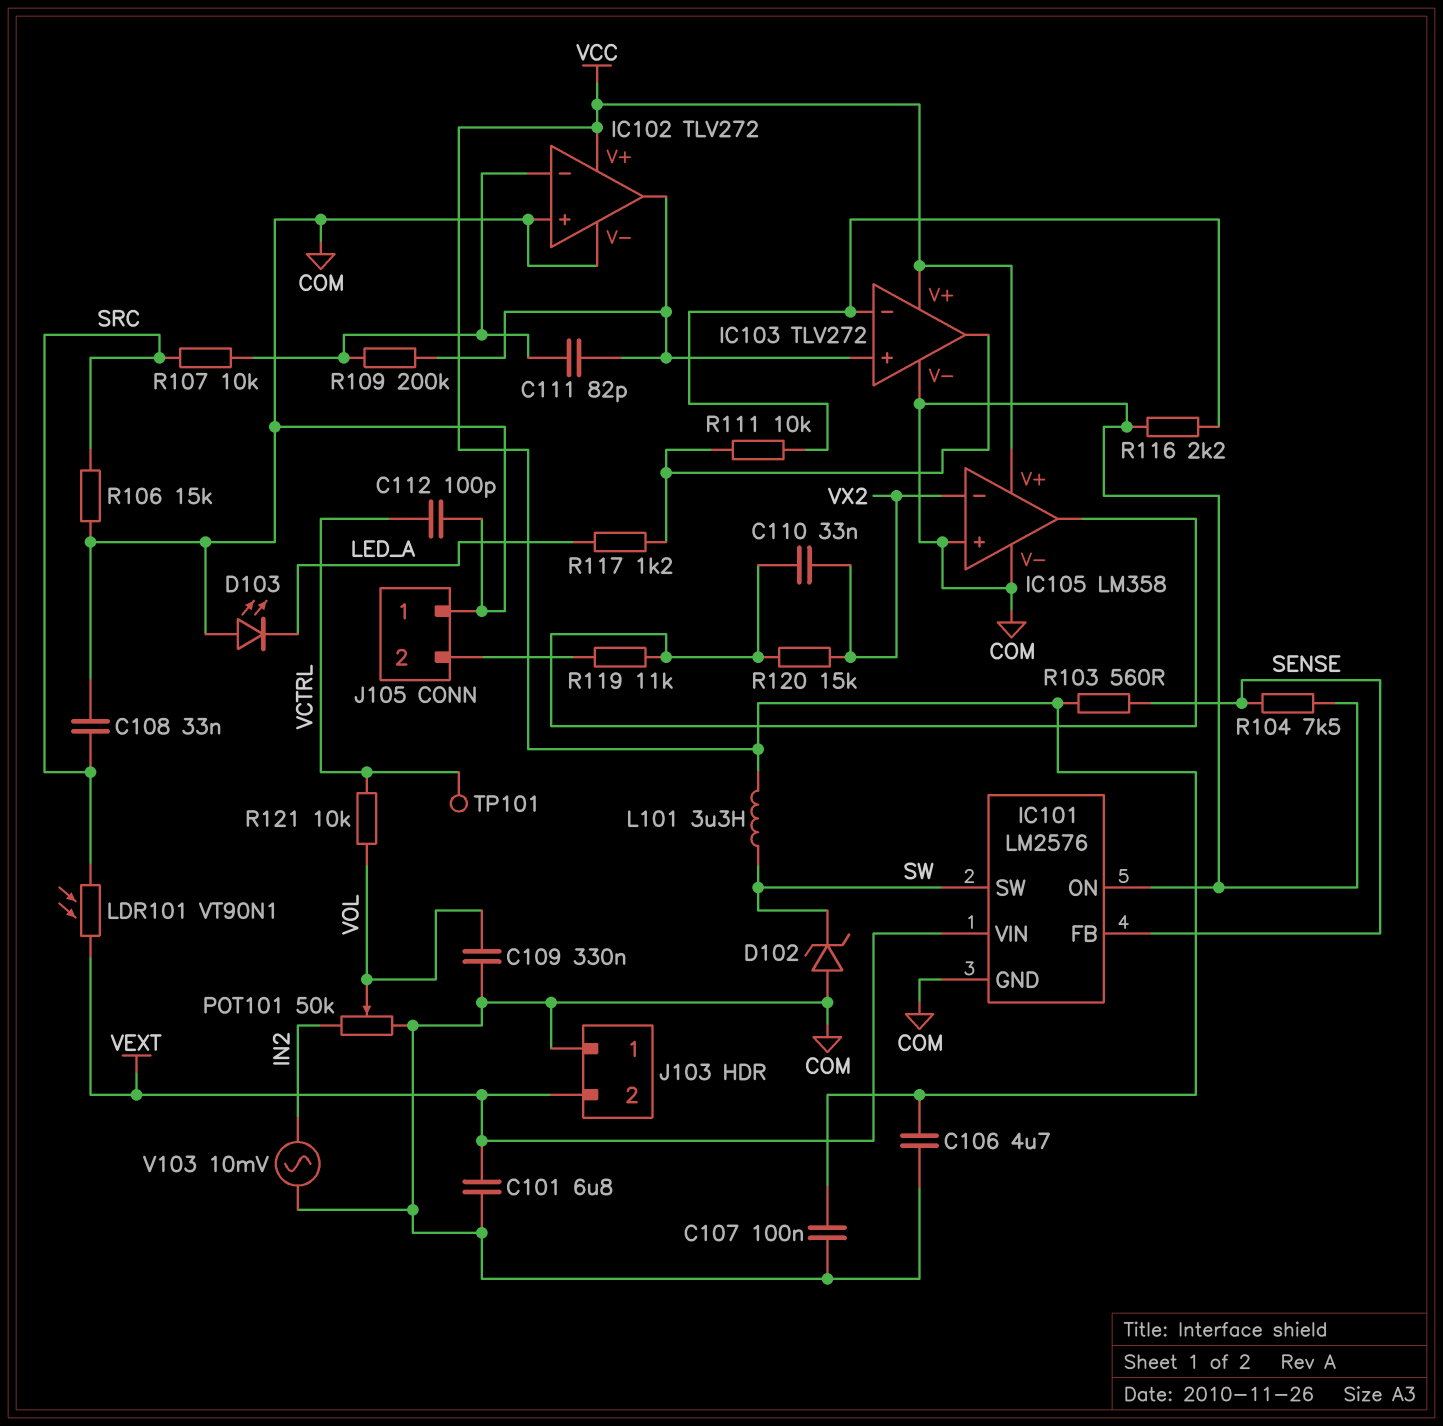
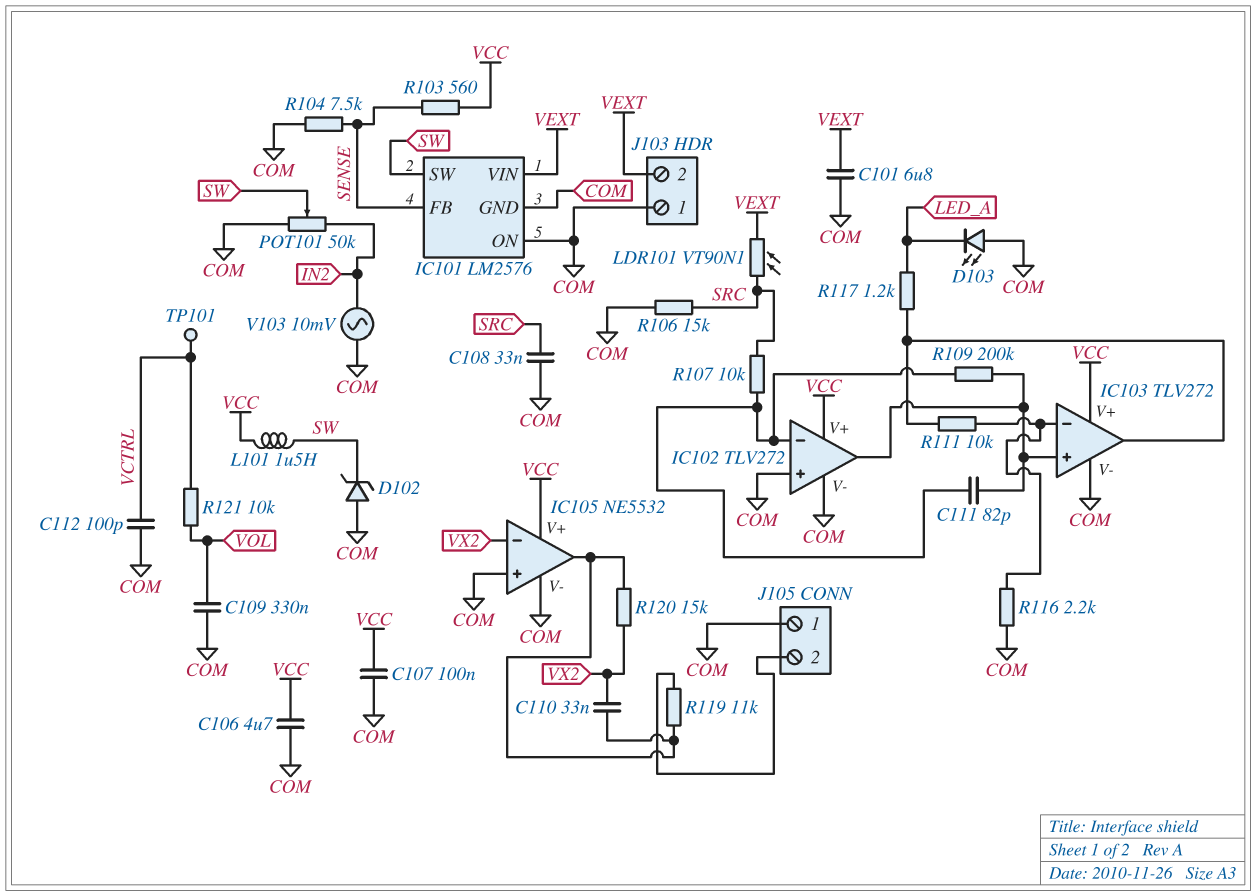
IC105: LM358 -> NE5532
L101: 3.3uH (SW, VCC) -> 1.5uH (SW, VCC)
POT101: 50k (COM, IN2, wiper VOL) -> 50k (COM, IN2, wiper SW)

